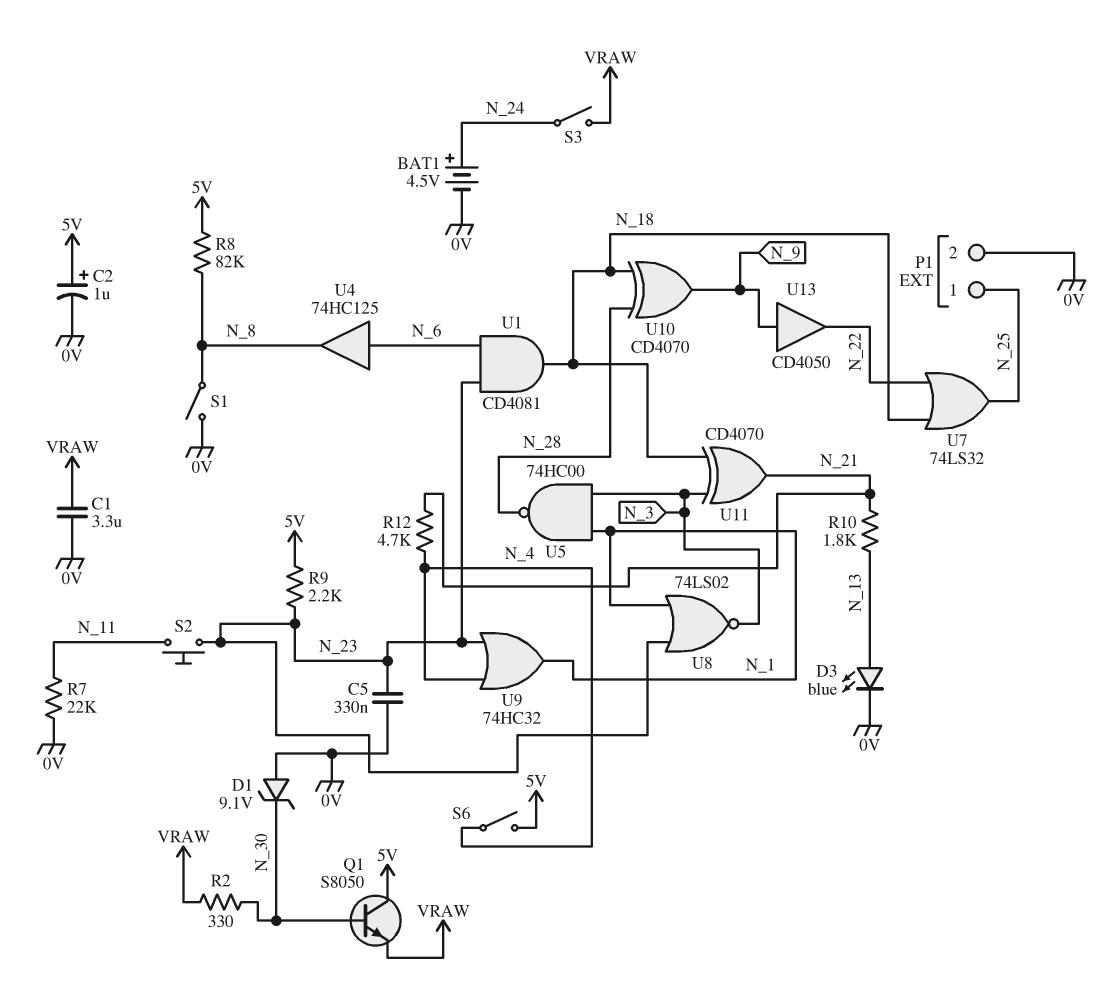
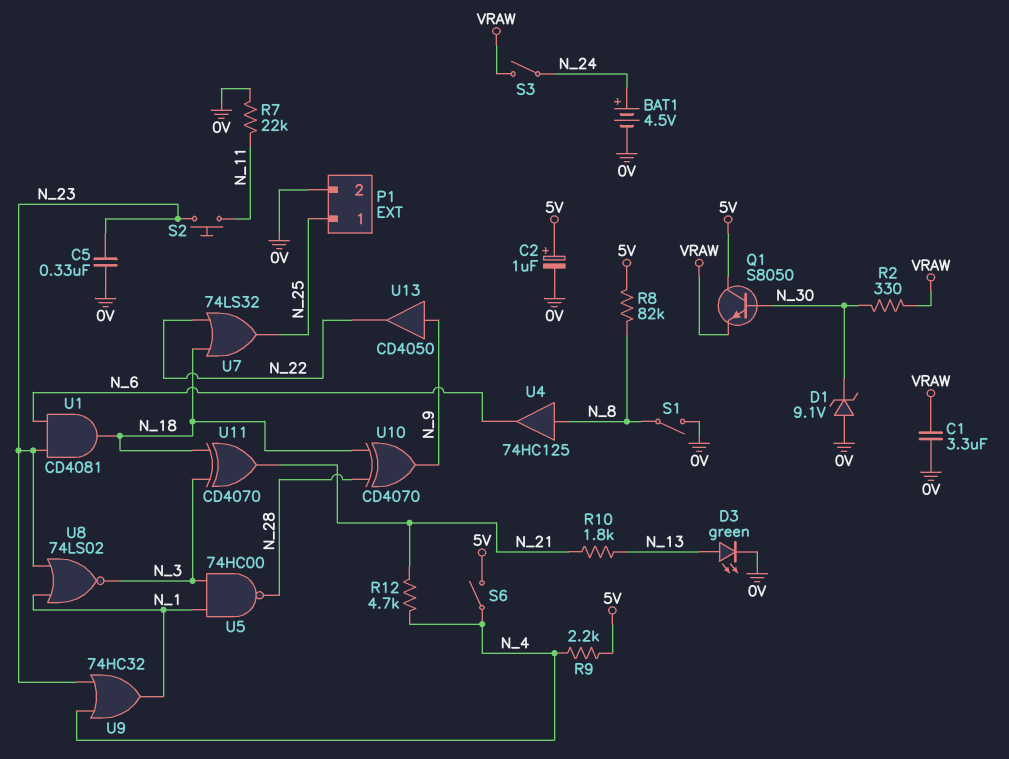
D3: LED blue (A N_13, K 0V) -> LED green (A N_13, K 0V)
R9: 2.2k (5V, N_23) -> 2.2k (5V, N_4)
U4: buffer 74HC125 (in N_6, out N_8) -> buffer 74HC125 (in N_8, out N_6)

